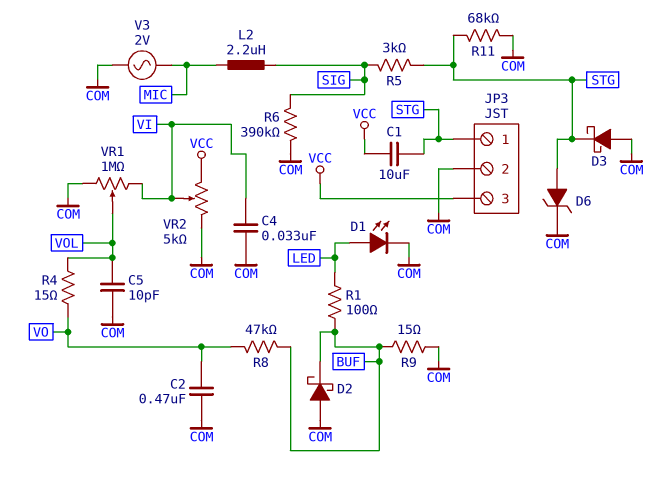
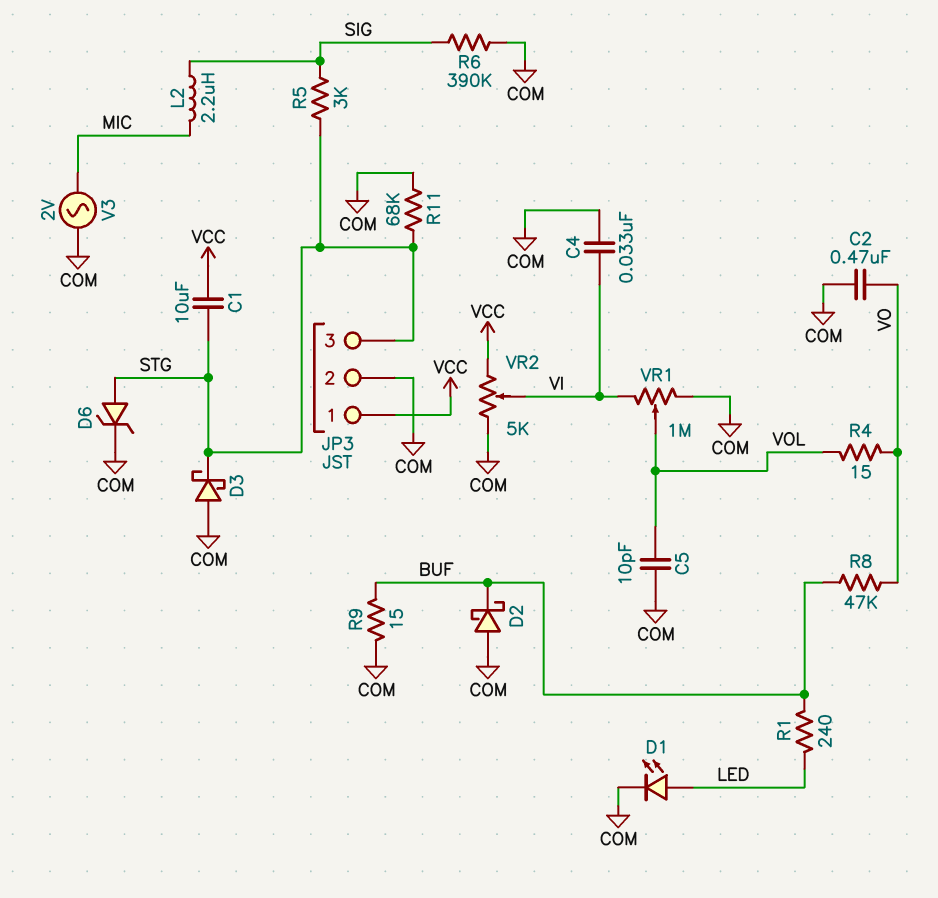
JP3 pin 1: STG -> VCC
JP3 pin 3: VCC -> STG
R1: 100 (BUF, LED) -> 240 (BUF, LED)

